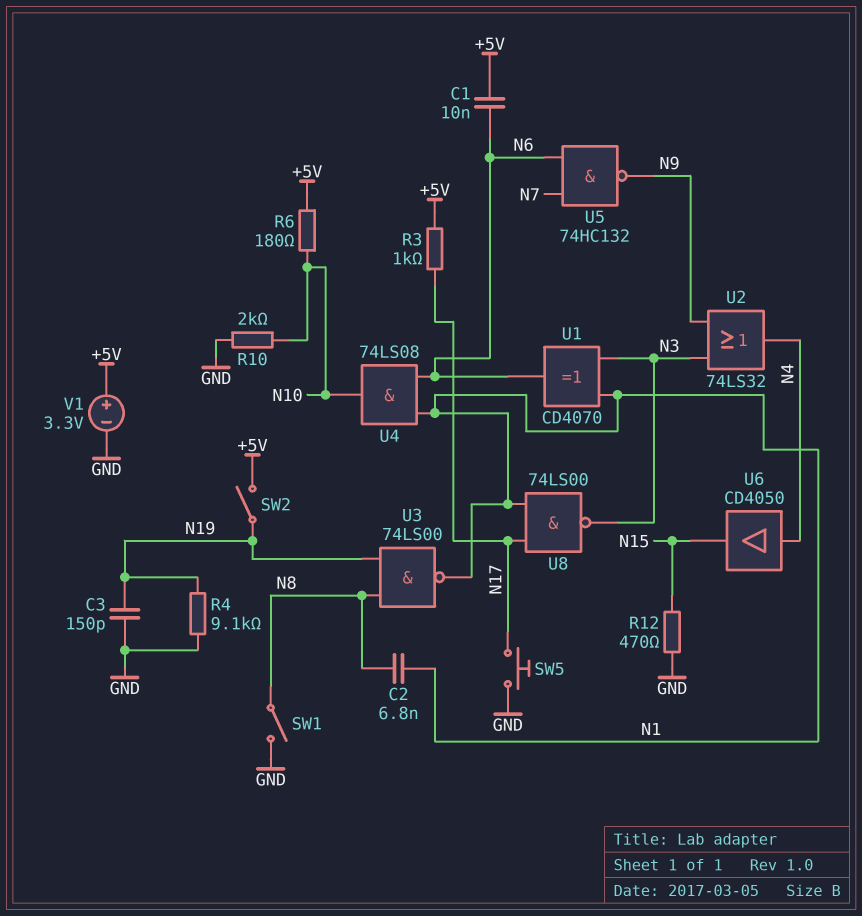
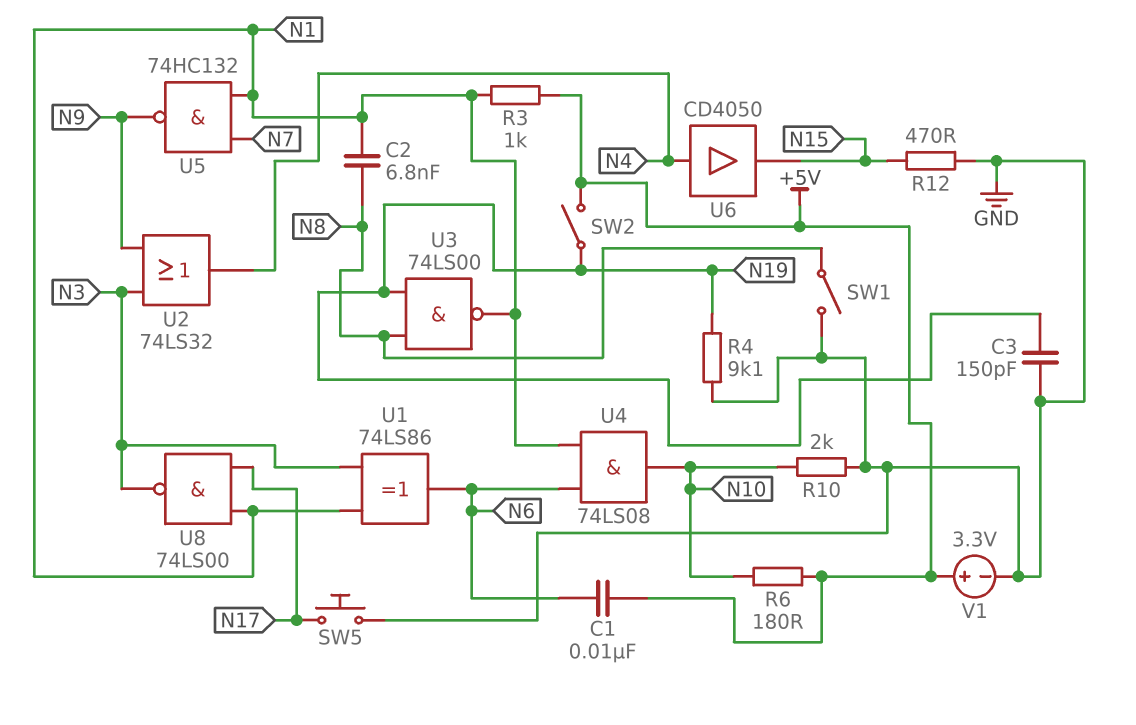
R3: 1k (+5V, N17) -> 1k (+5V, N1)
U1: XOR CD4070 (in N1, in N3, out N6) -> XOR 74LS86 (in N1, in N3, out N6)
U5: NAND 74HC132 (in N6, in N7, out N9) -> NAND 74HC132 (in N1, in N7, out N9)

